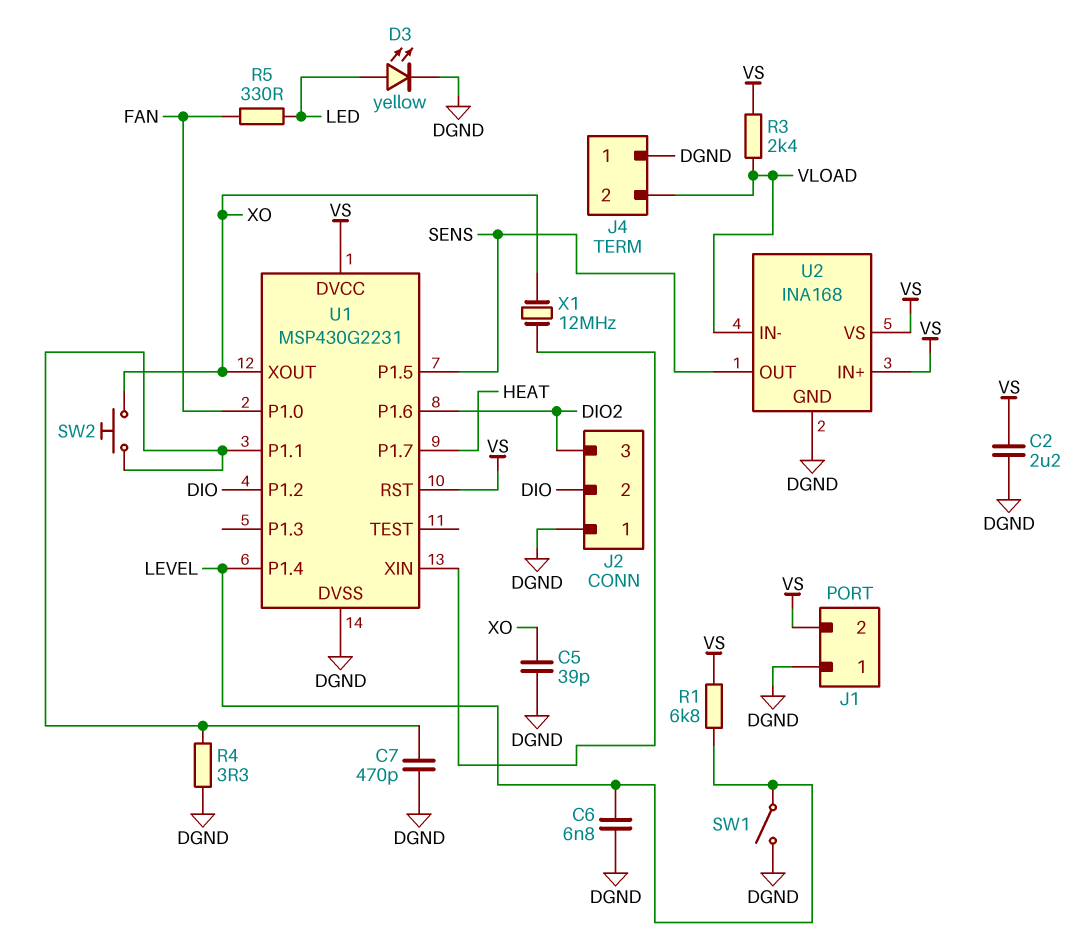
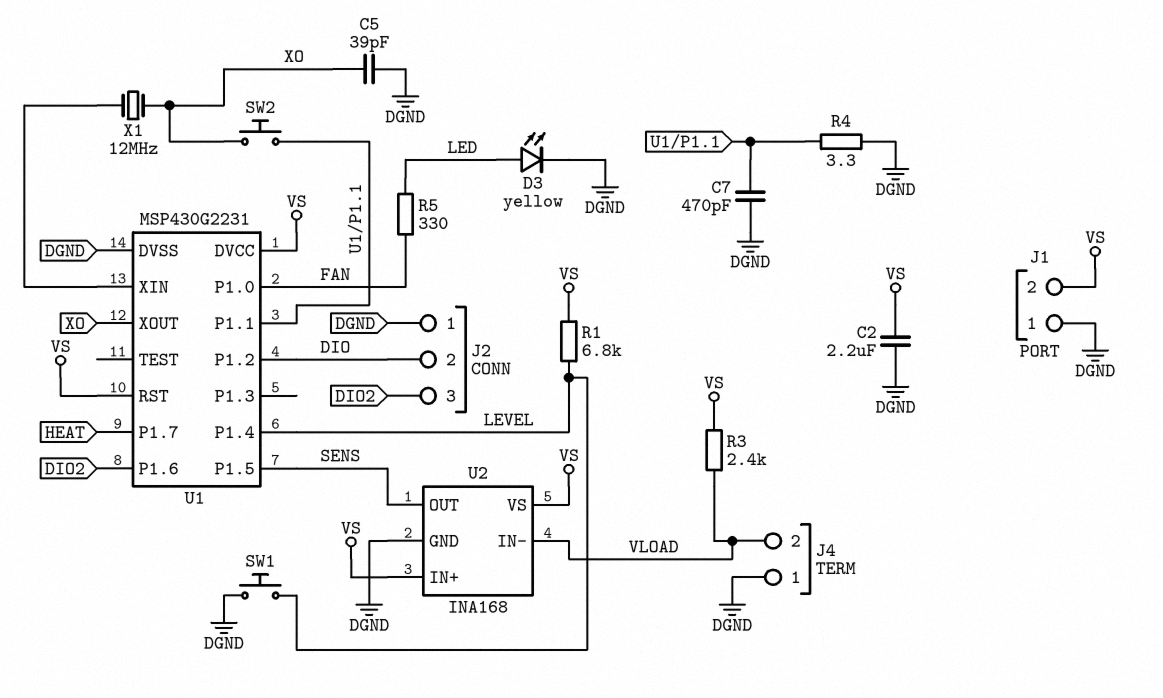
C6: 6.8nF (DGND, LEVEL) -> none
SW1: switch (DGND, LEVEL) -> button (DGND, LEVEL)

